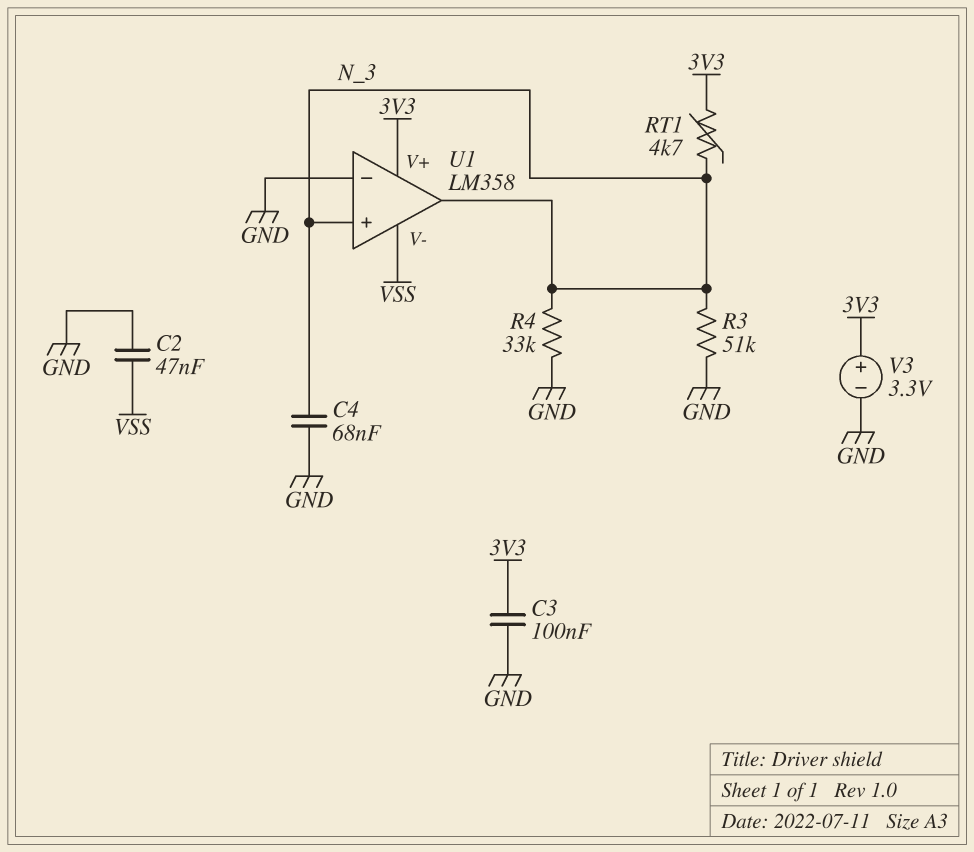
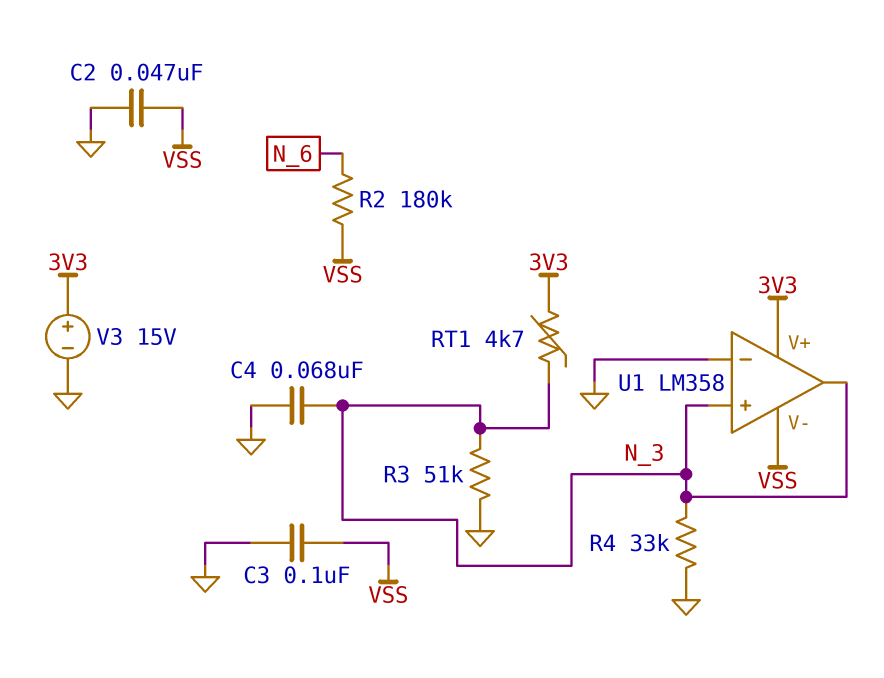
C3: 100nF (3V3, GND) -> 100nF (GND, VSS)
R2: none -> 180k (N_6, VSS)
V3: 3.3V (plus 3V3, minus GND) -> 15V (plus 3V3, minus GND)

